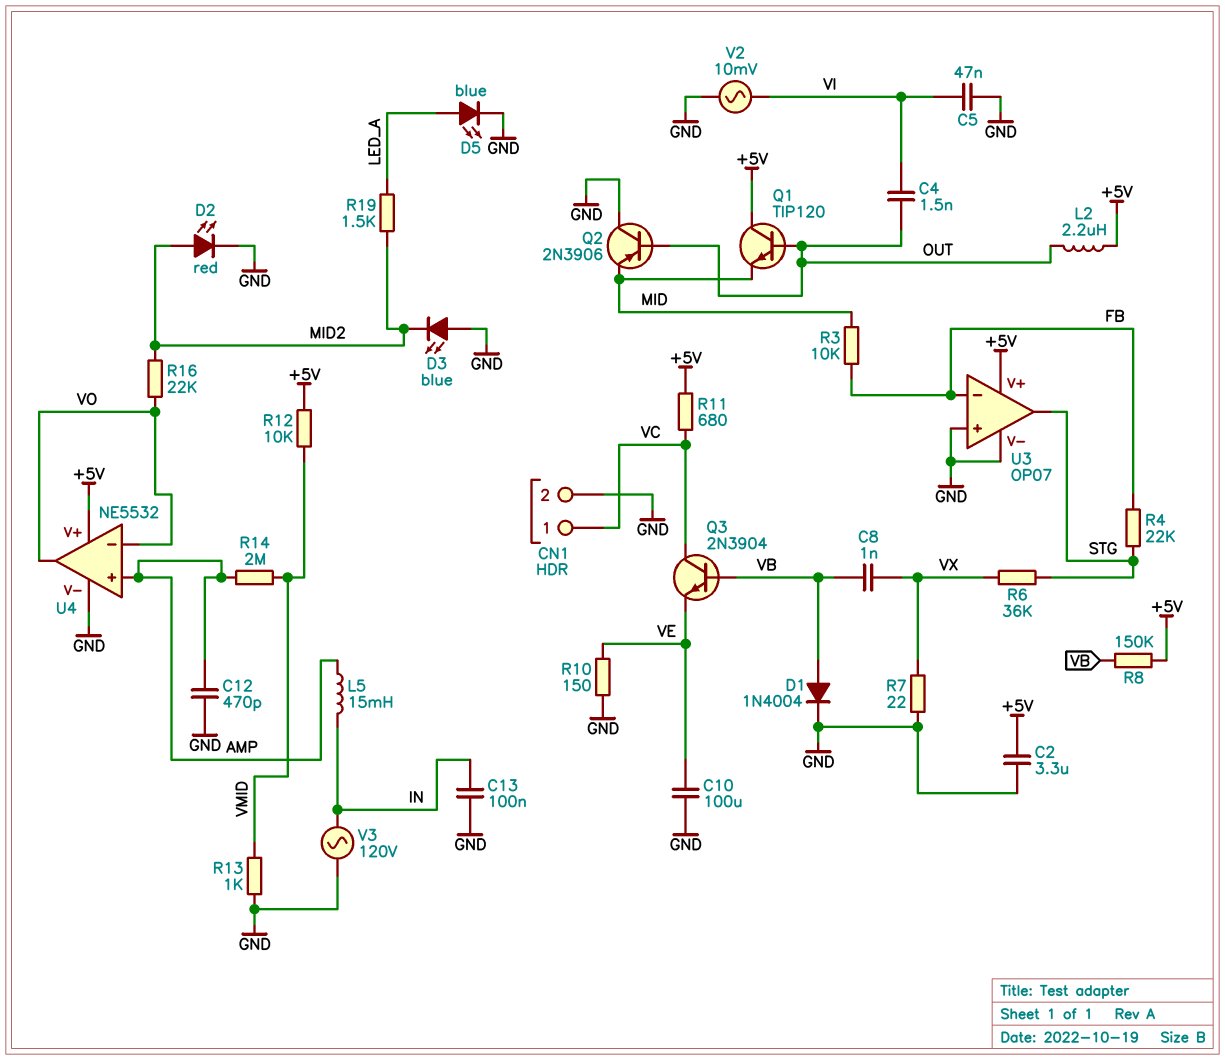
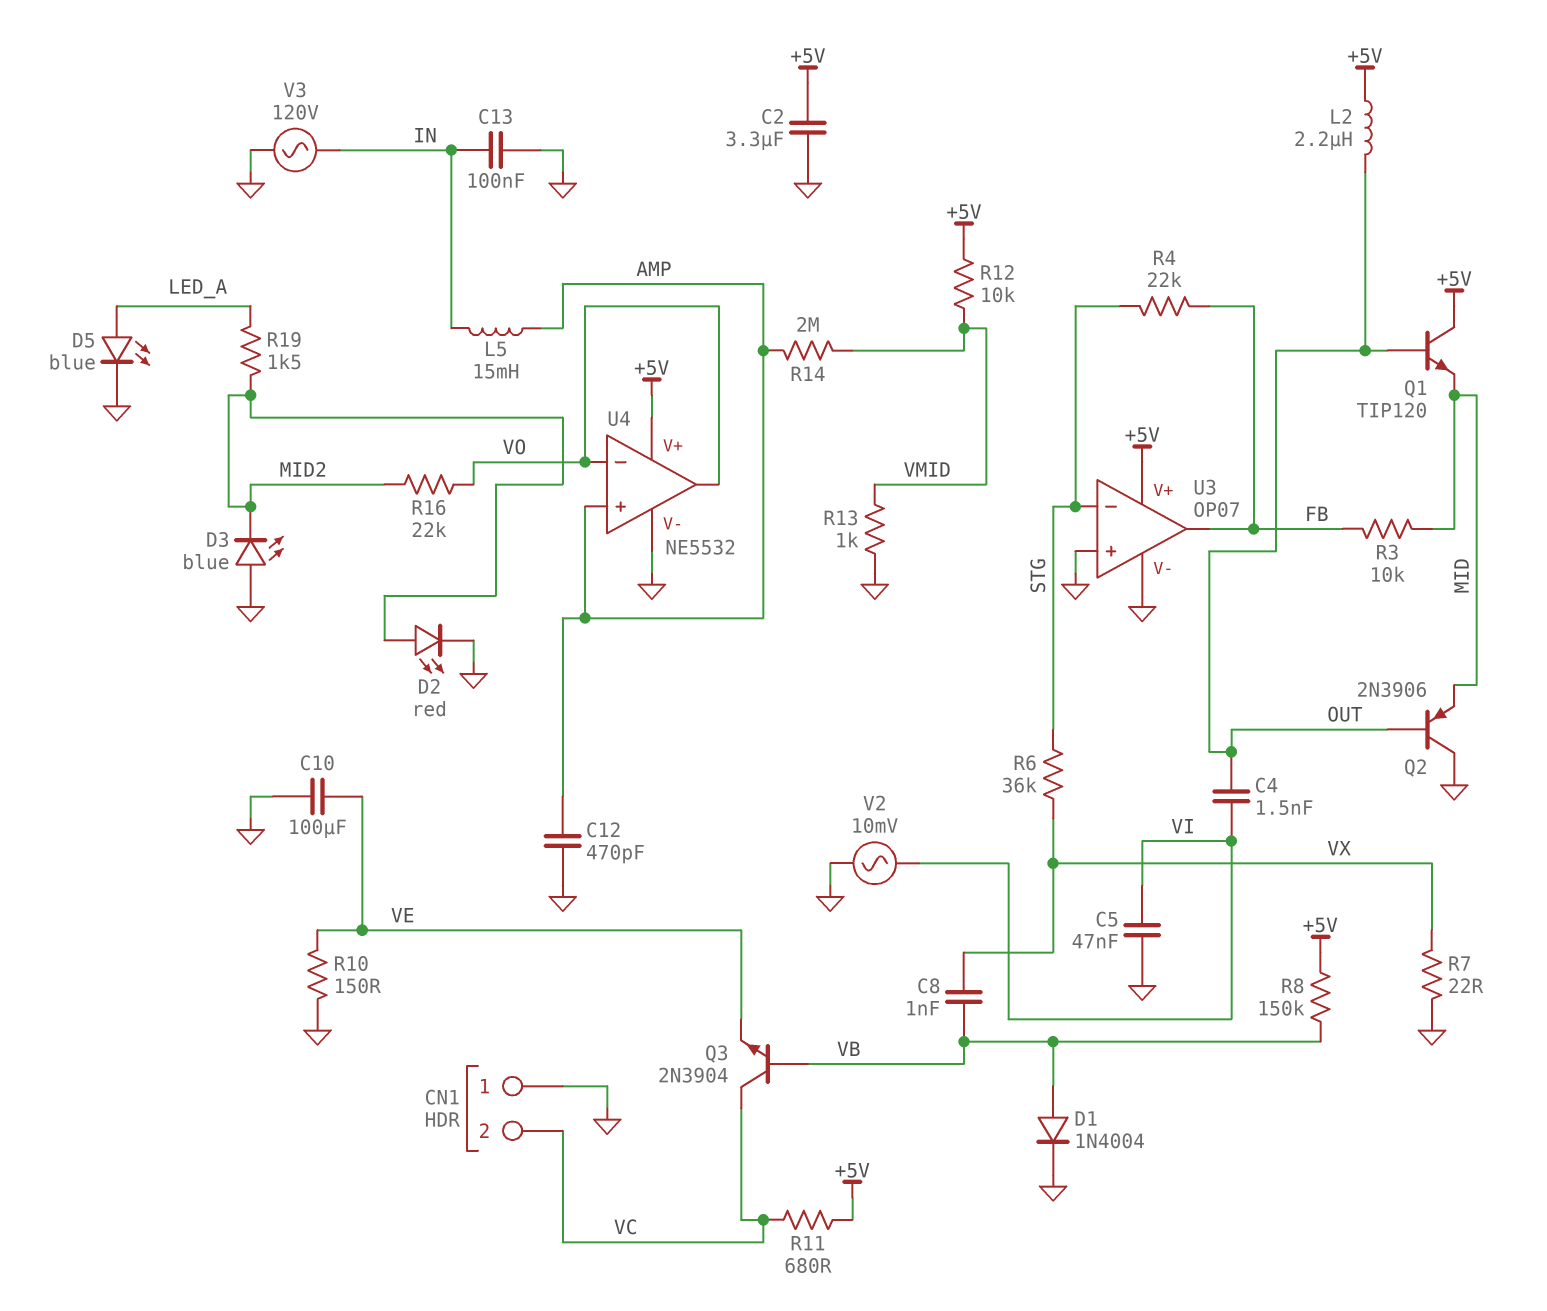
CN1 pin 1: VC -> GND
CN1 pin 2: GND -> VC
U3 pin in-: FB -> STG
U3 pin out: STG -> FB

